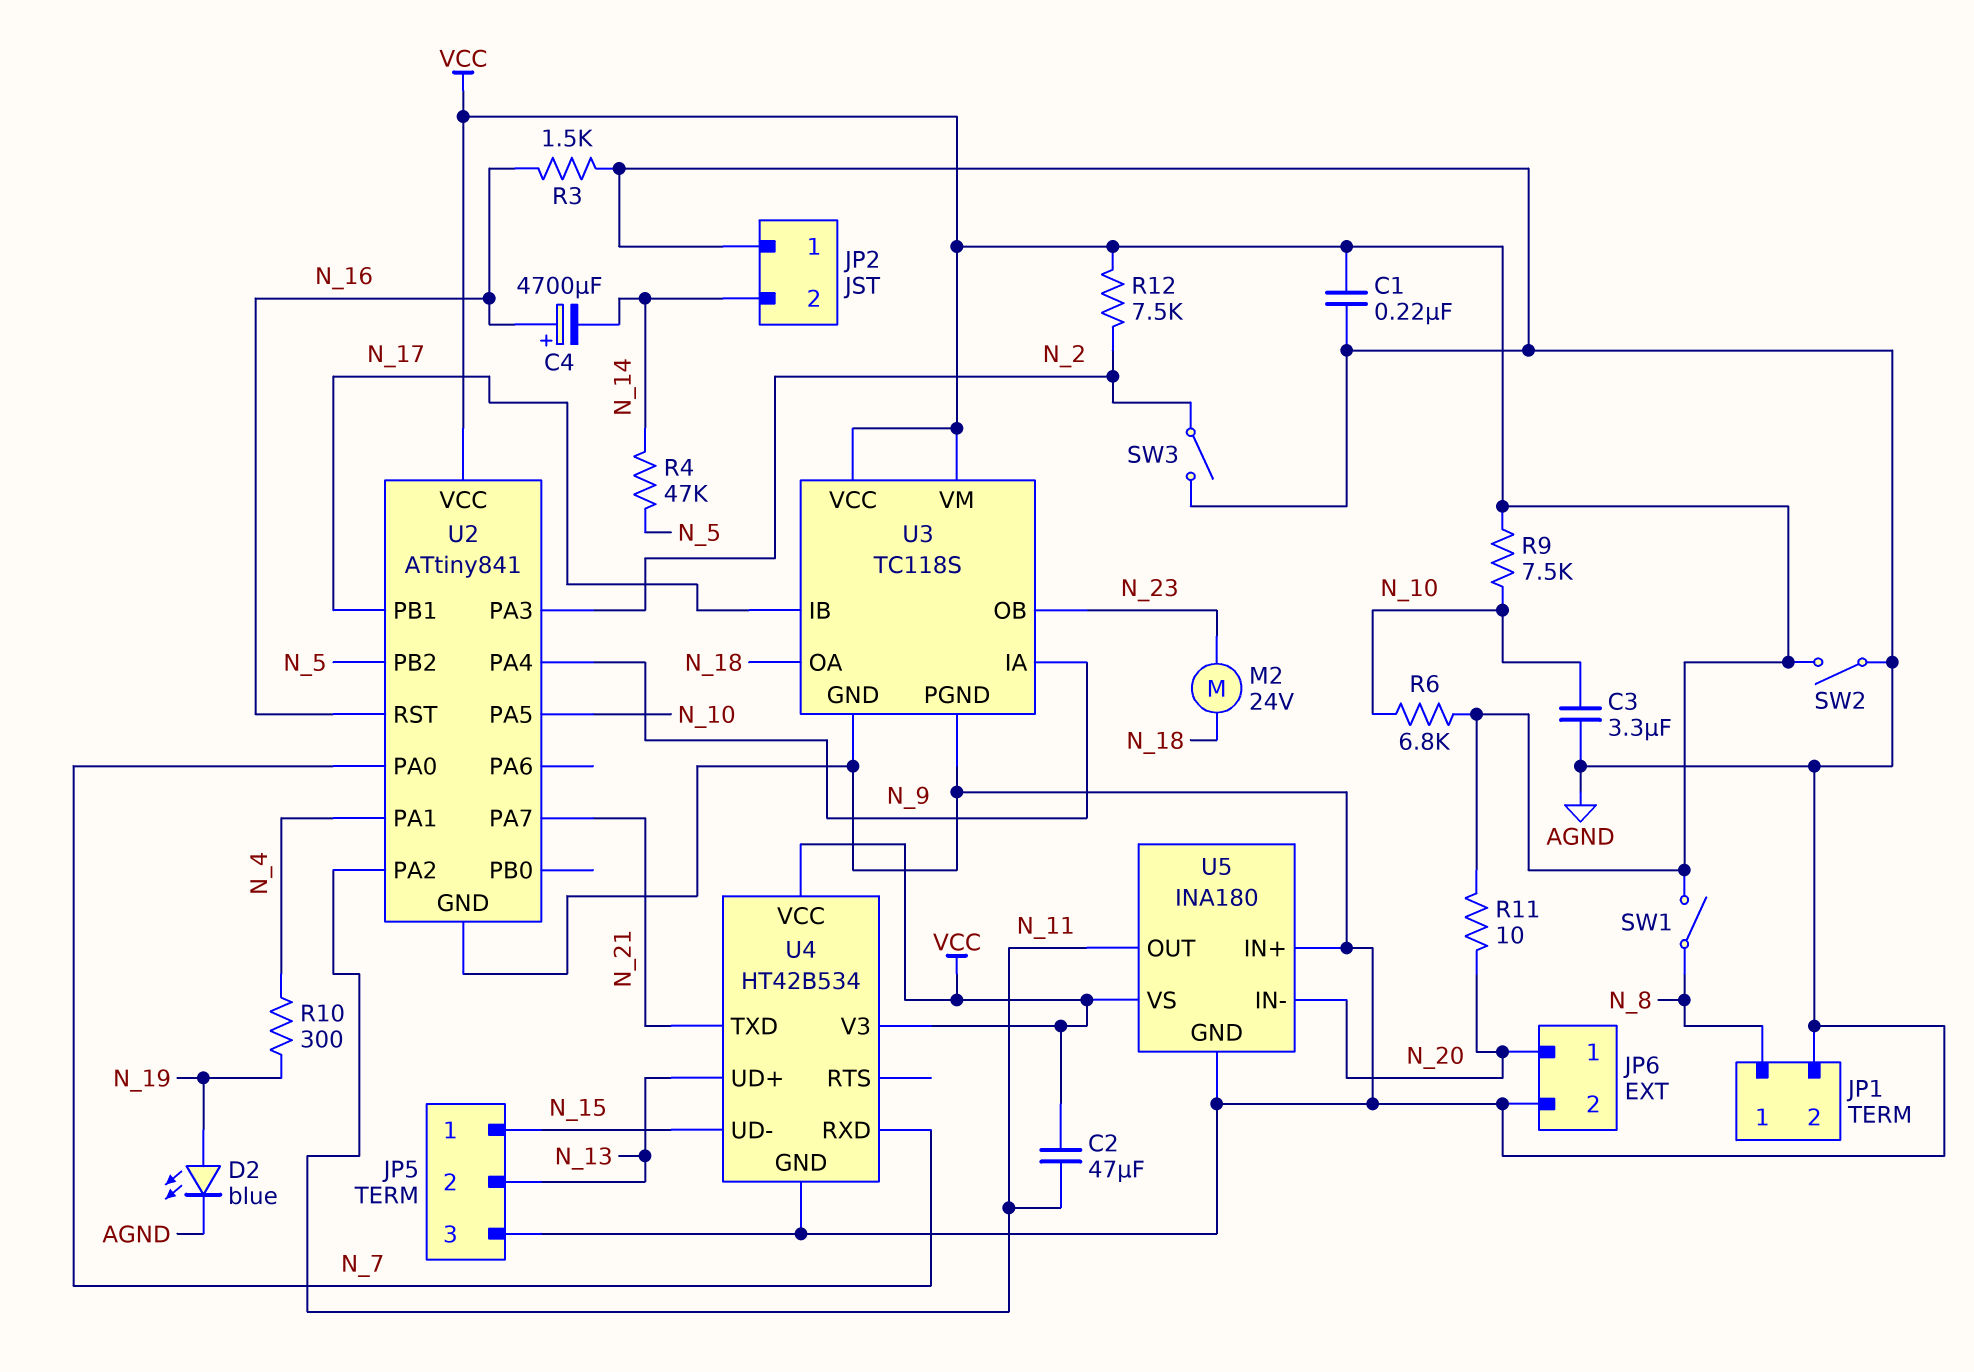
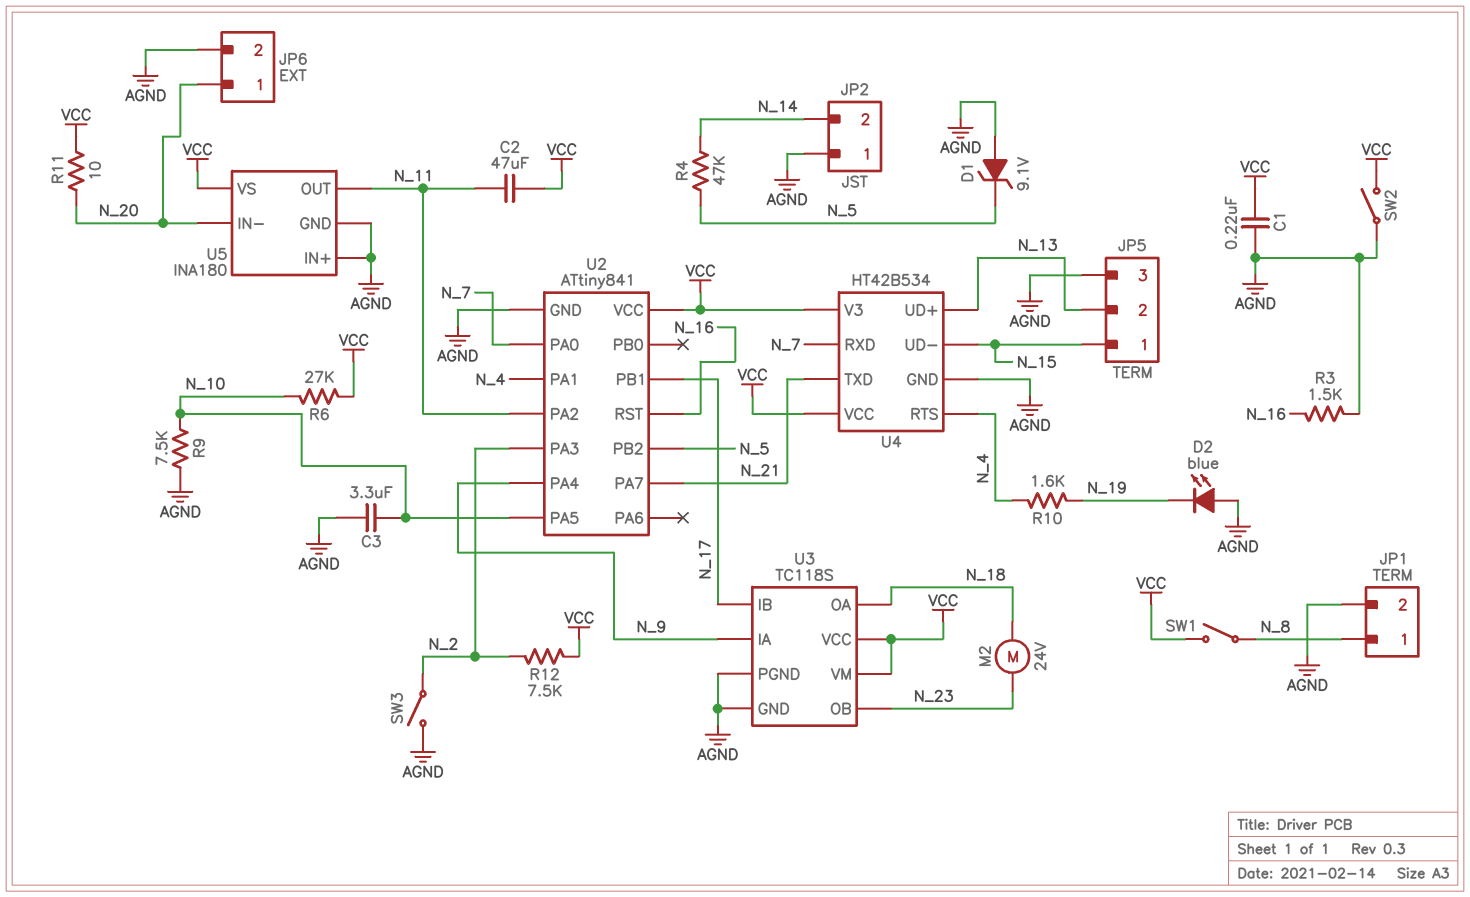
C4: 4700uF (plus N_16, minus N_14) -> none
D1: none -> zener 9.1V (A AGND, K N_5)
D2: LED blue (A N_19, K AGND) -> LED blue (A AGND, K N_19)
R6: 6.8k (N_10, VCC) -> 27k (N_10, VCC)
R9: 7.5k (N_10, VCC) -> 7.5k (AGND, N_10)
R10: 300 (N_4, N_19) -> 1.6k (N_4, N_19)
U4 pin RTS: none -> N_4

